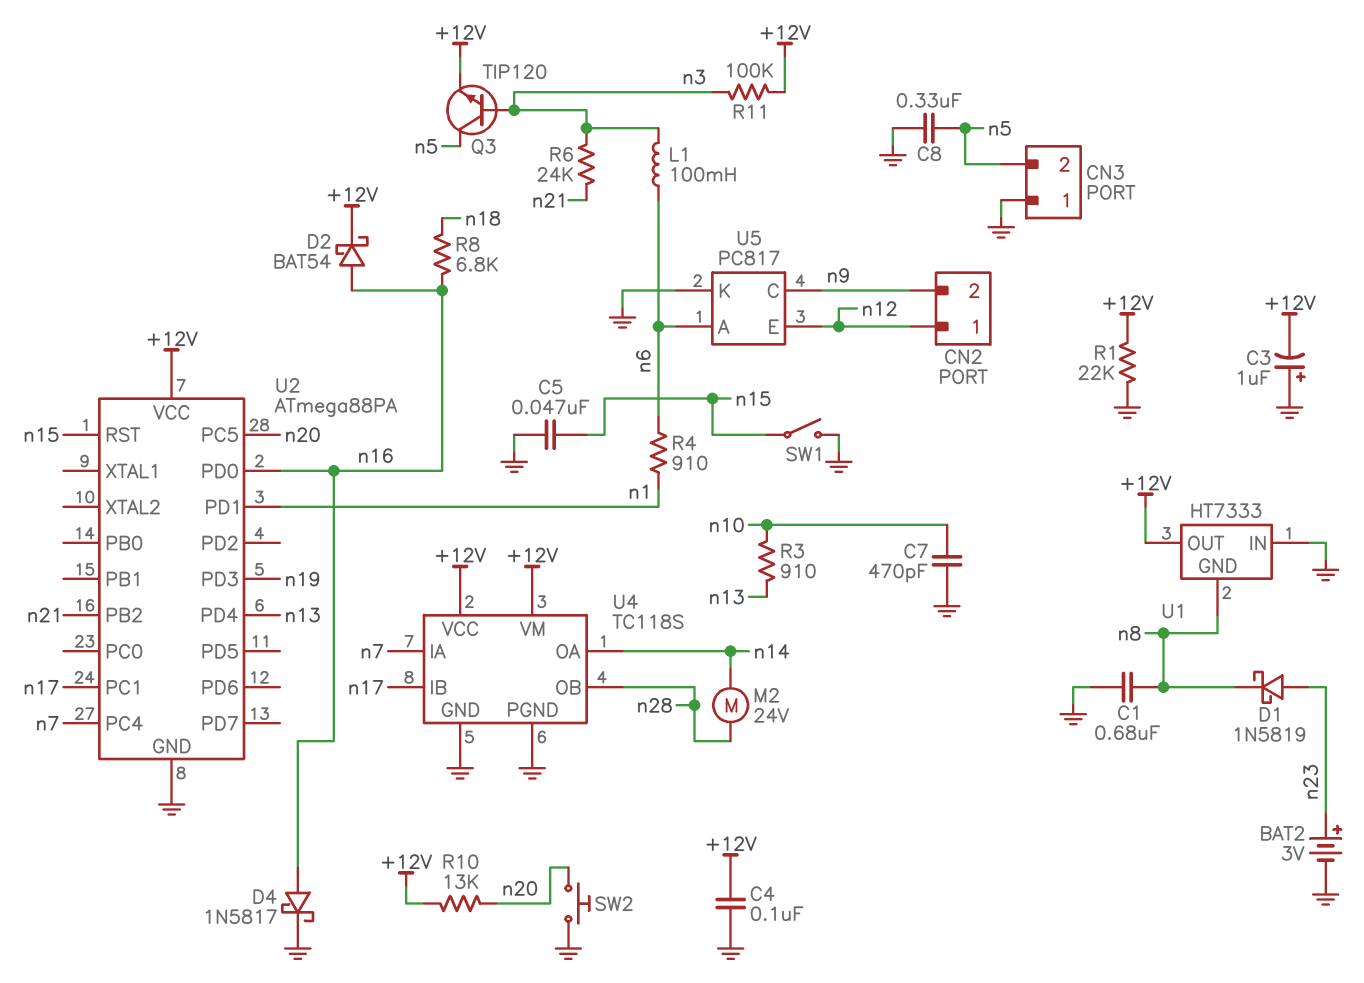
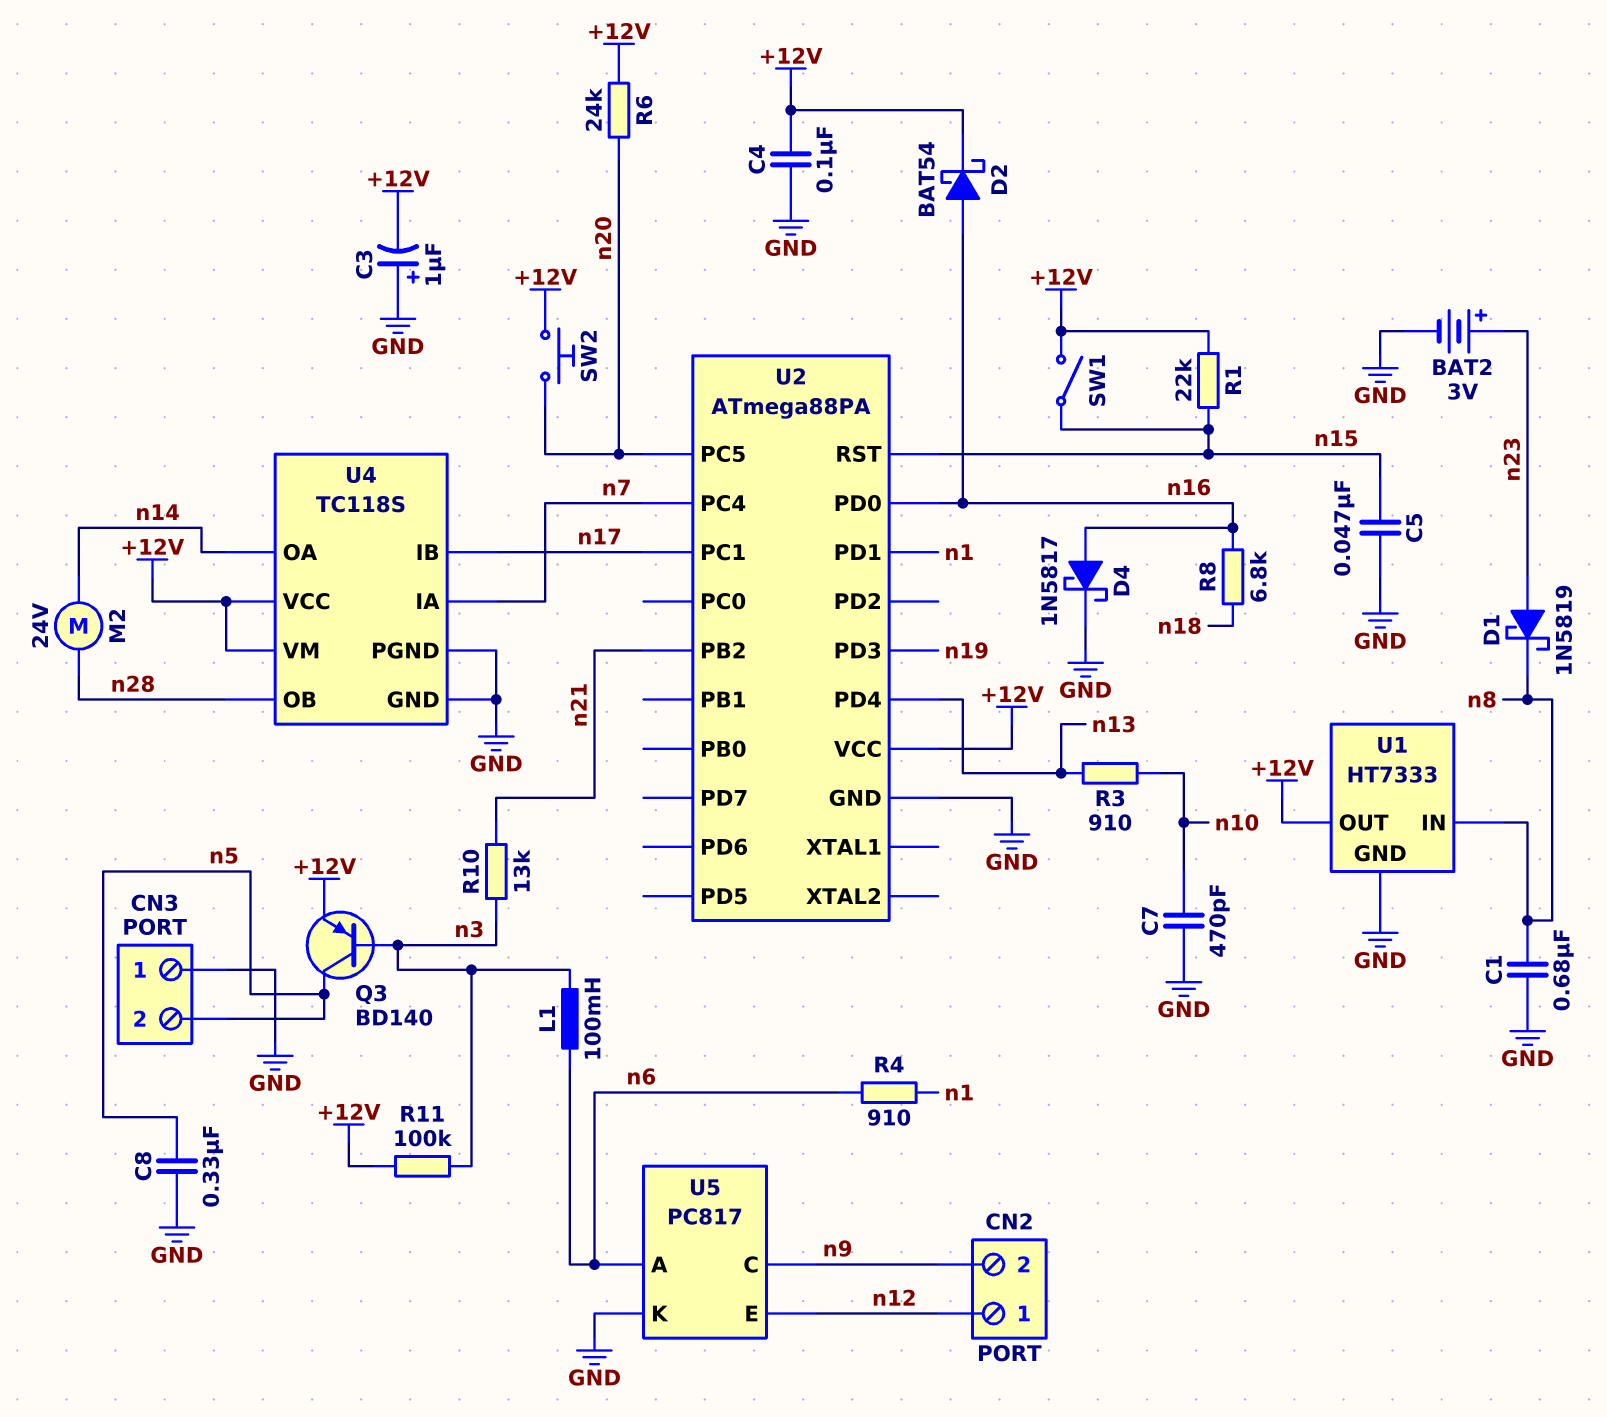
Q3: NPN TIP120 (B n3, C n5, E +12V) -> PNP BD140 (B n3, C n5, E +12V)
R1: 22k (+12V, GND) -> 22k (+12V, n15)
R6: 24k (n3, n21) -> 24k (+12V, n20)
R10: 13k (+12V, n20) -> 13k (n3, n21)
SW1: switch (GND, n15) -> switch (+12V, n15)
SW2: button (GND, n20) -> button (+12V, n20)
U1 pin GND: n8 -> GND
U1 pin IN: GND -> n8

